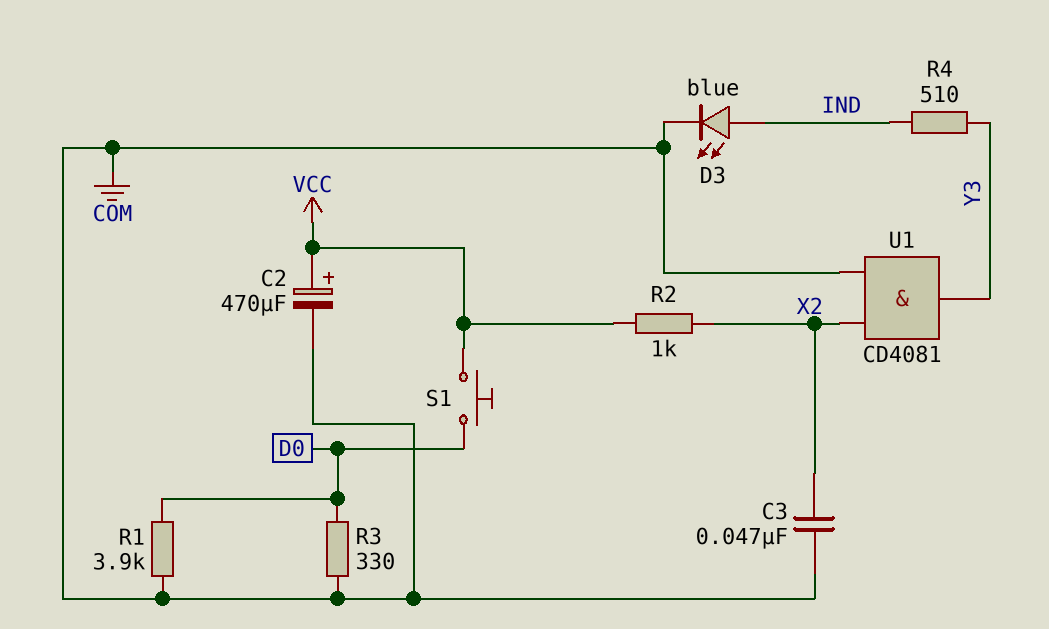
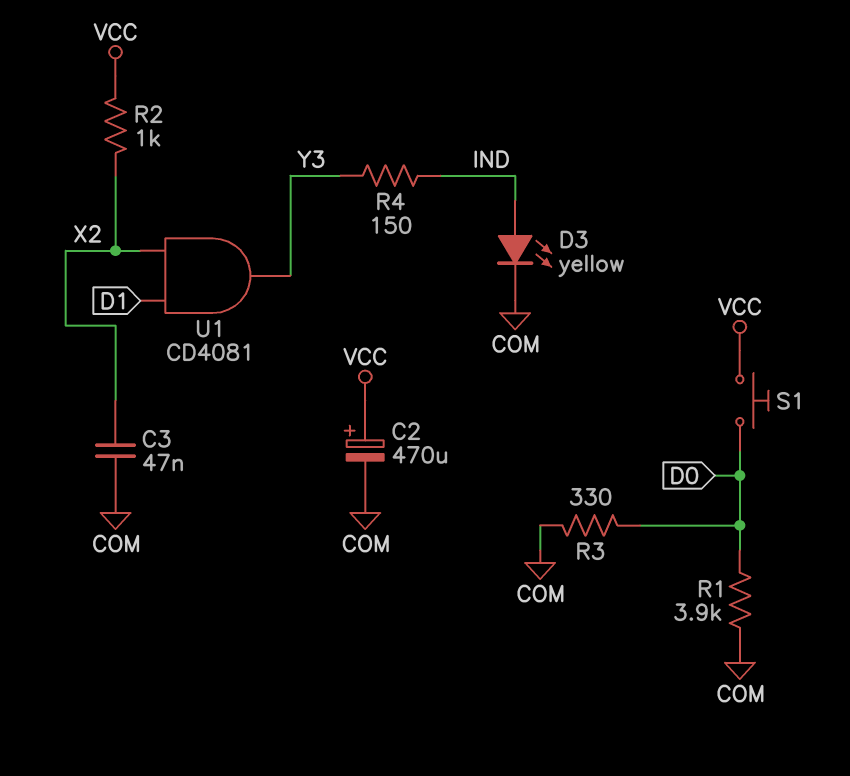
D3: LED blue (A IND, K COM) -> LED yellow (A IND, K COM)
R4: 510 (IND, Y3) -> 150 (IND, Y3)
U1: AND CD4081 (in COM, in X2, out Y3) -> AND CD4081 (in D1, in X2, out Y3)

